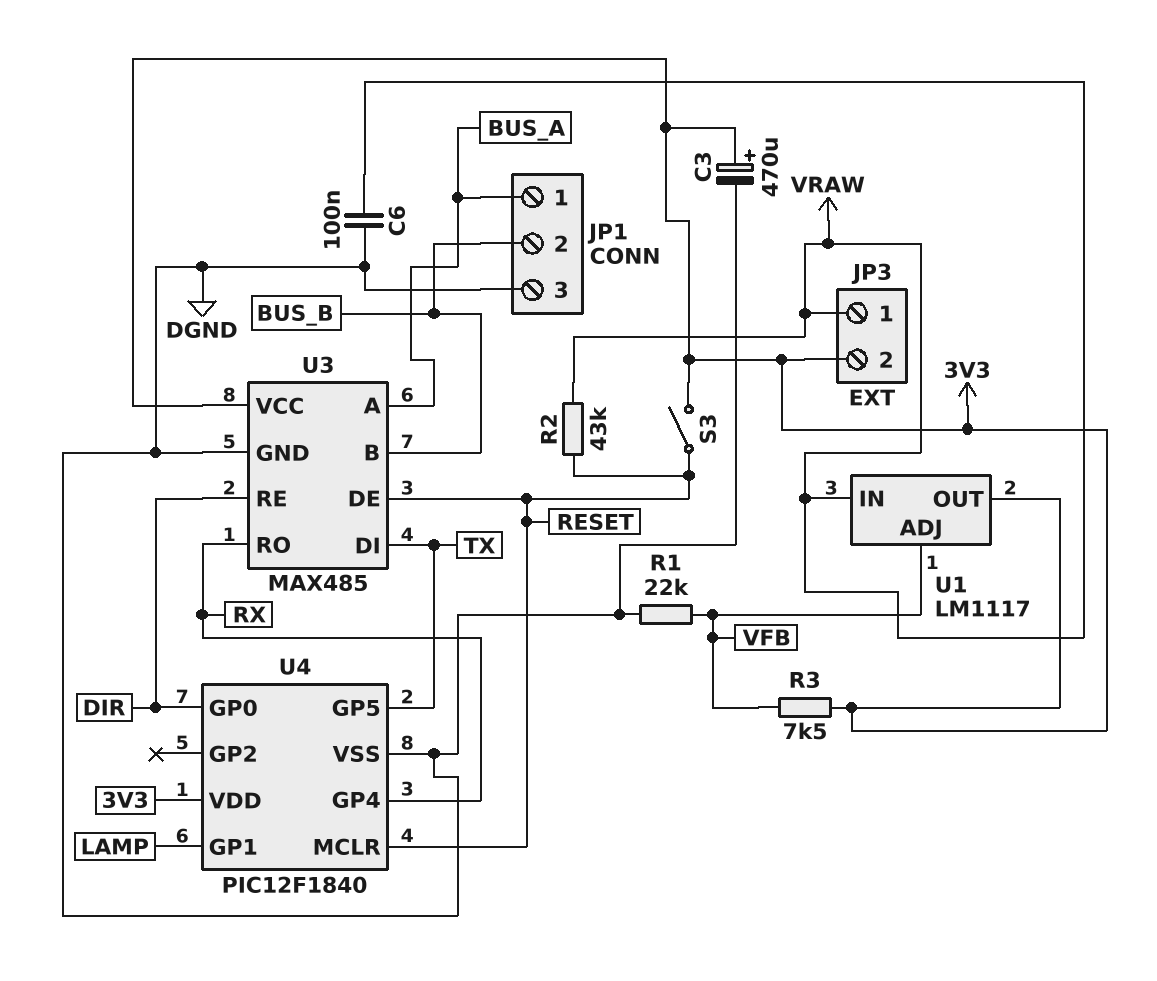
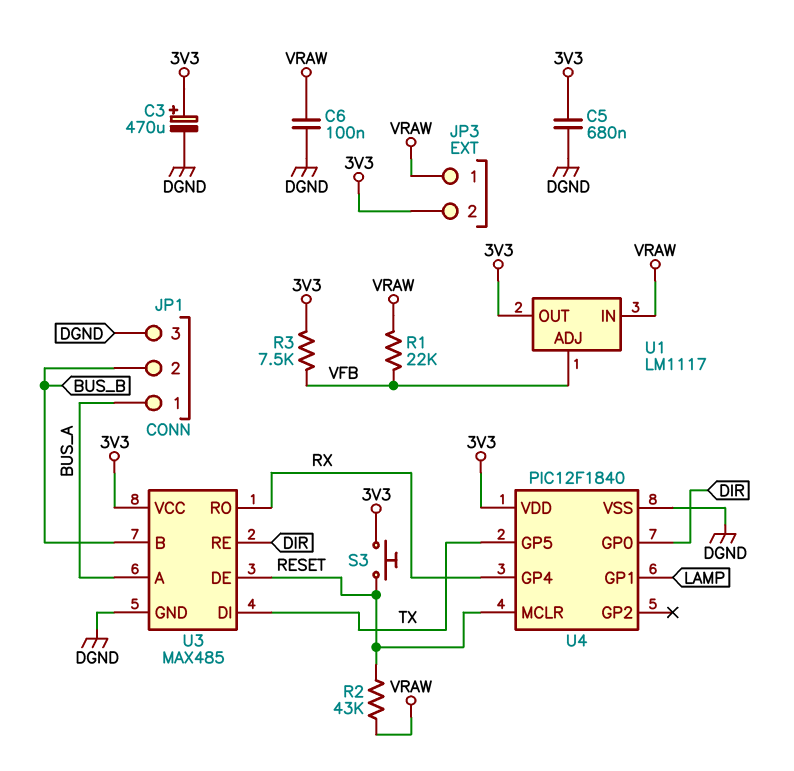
C5: none -> 680nF (3V3, DGND)
R1: 22k (DGND, VFB) -> 22k (VFB, VRAW)
S3: switch (3V3, RESET) -> button (3V3, RESET)

